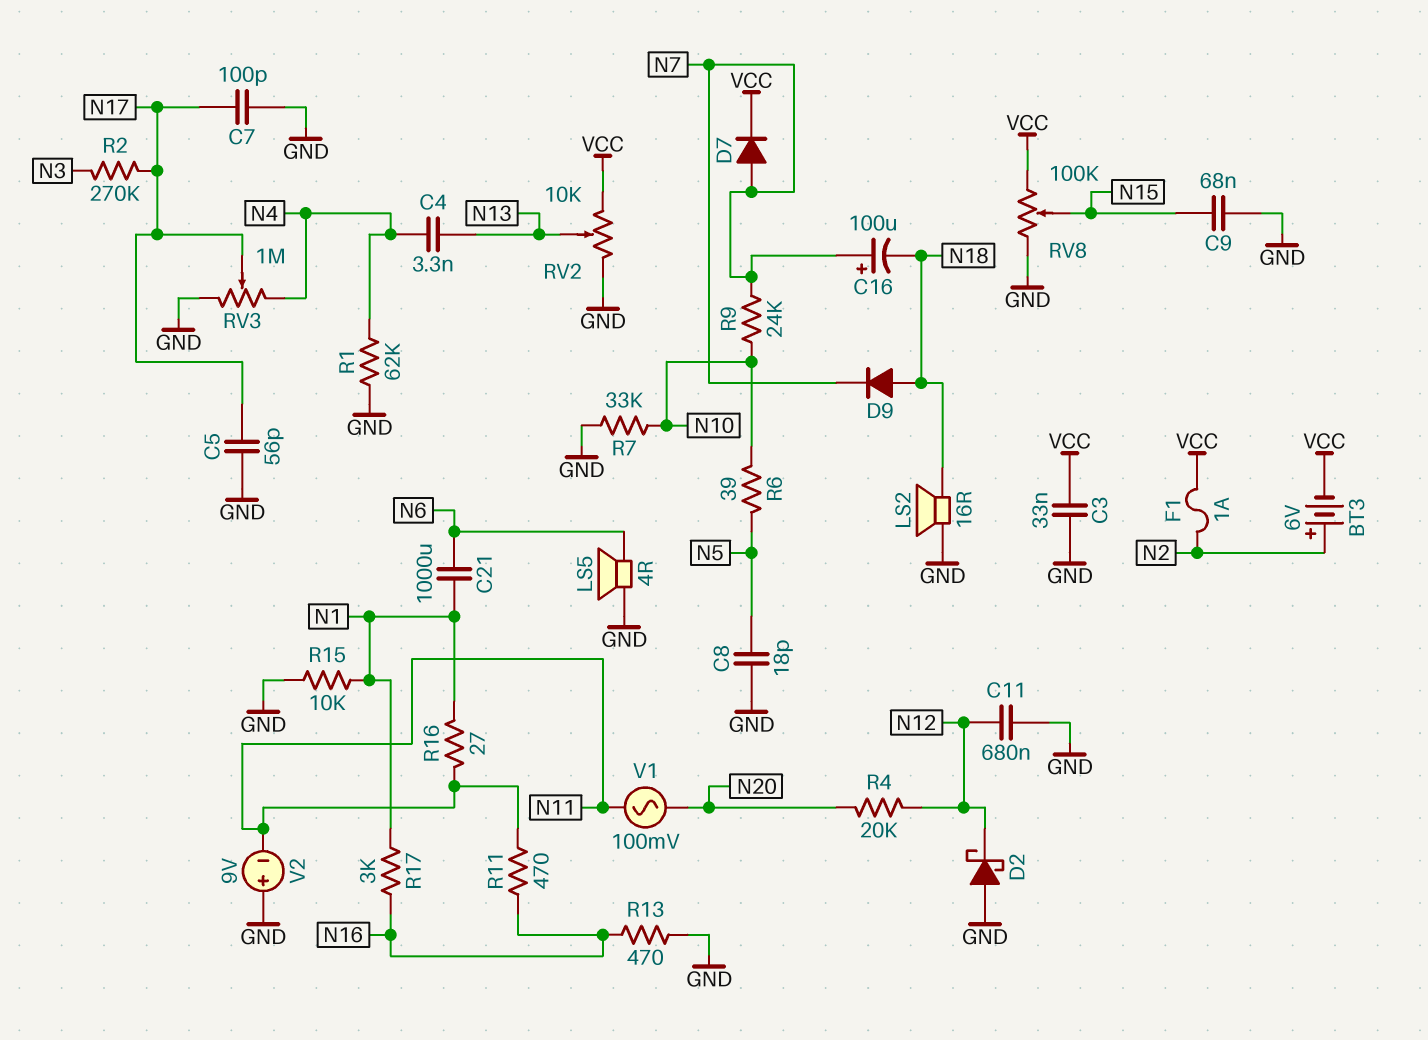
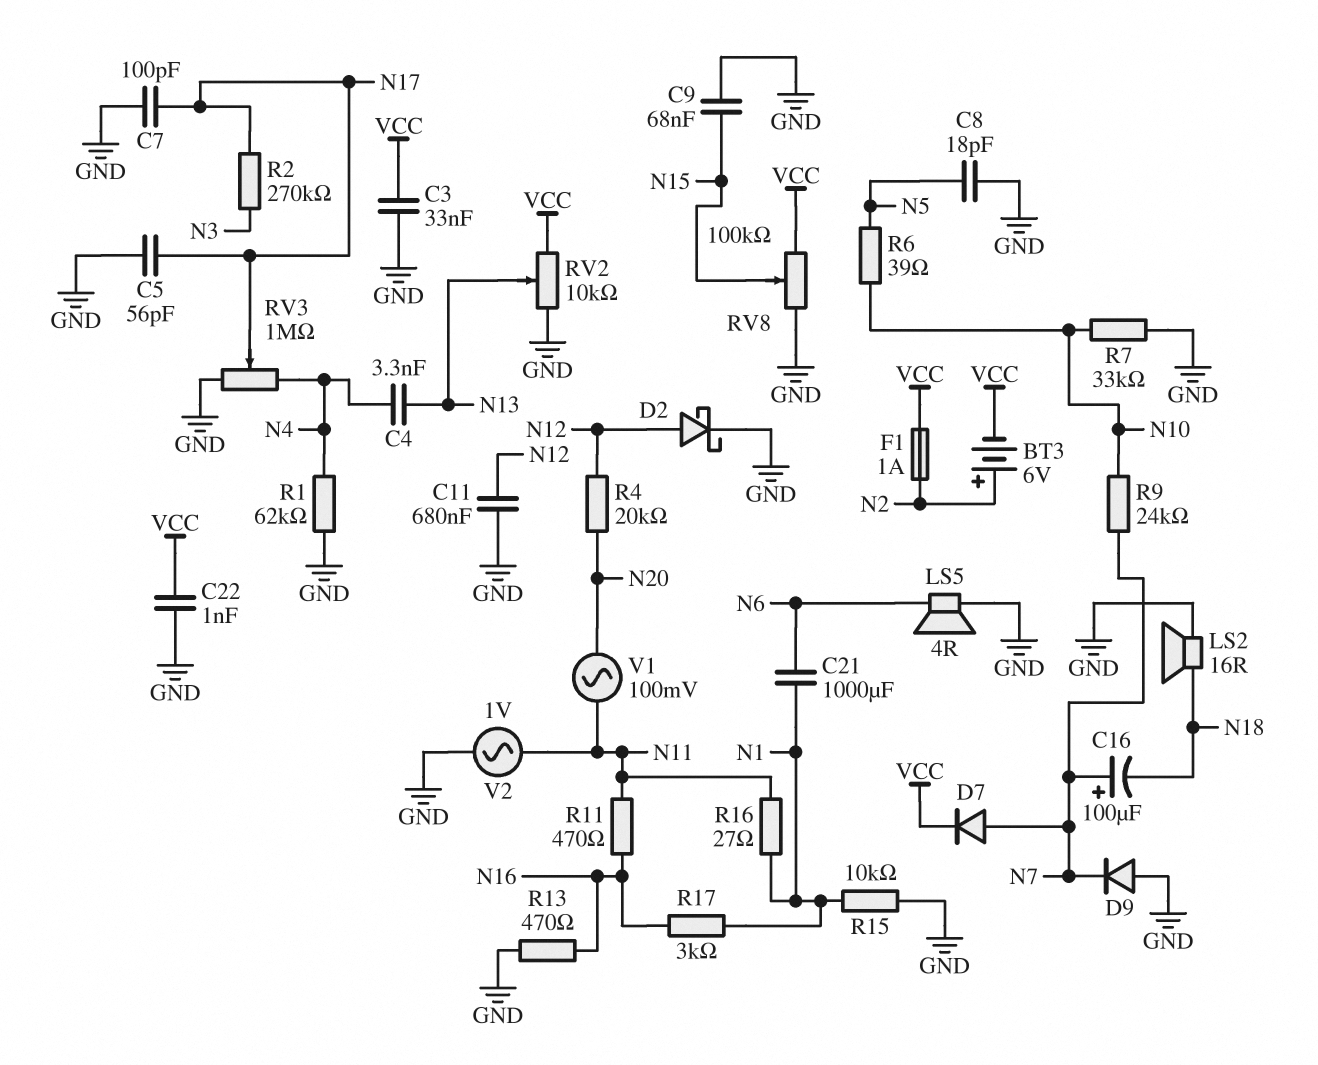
C22: none -> 1nF (GND, VCC)
D2: schottky (A GND, K N12) -> schottky (A N12, K GND)
D9: diode (A N18, K N7) -> diode (A GND, K N7)
V2: 9V (plus GND, minus N11) -> AC 1V (GND, N11)

